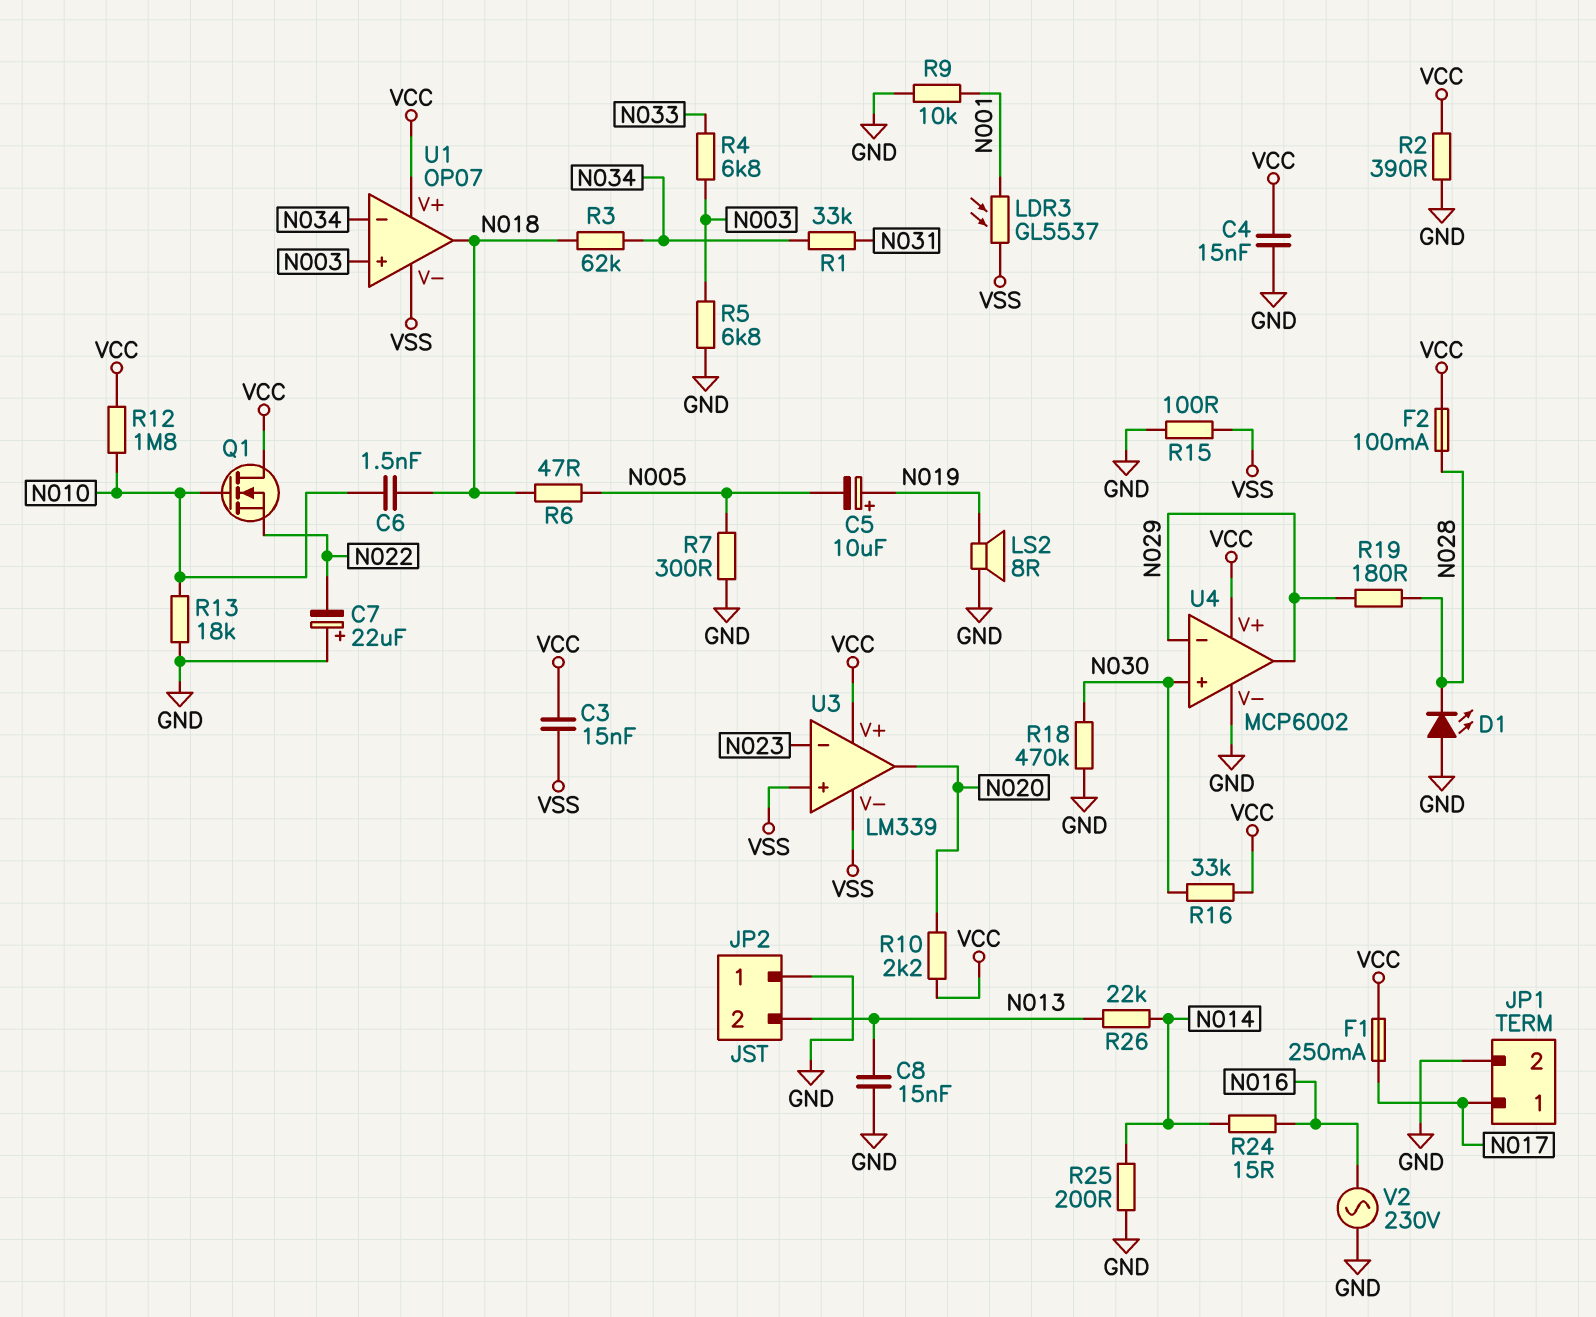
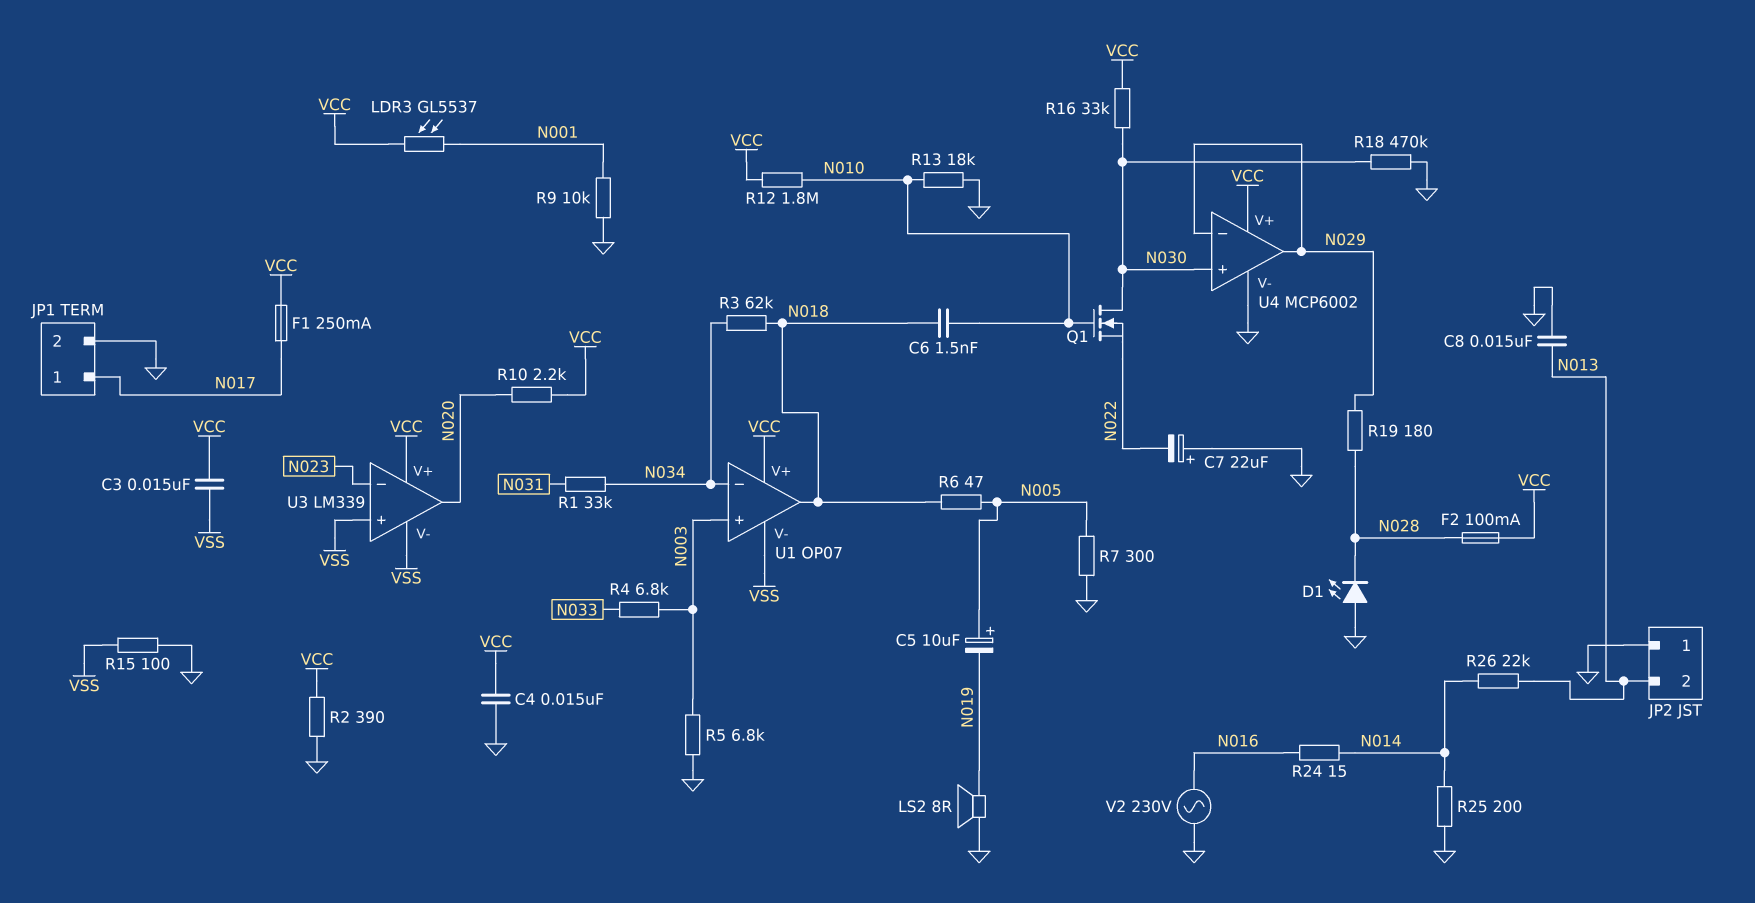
C5: 10uF (plus N019, minus N005) -> 10uF (plus N005, minus N019)
LDR3: GL5537 (N001, VSS) -> GL5537 (N001, VCC)
Q1: NMOS (G N010, D VCC, S N022) -> NMOS (G N010, D N030, S N022)

